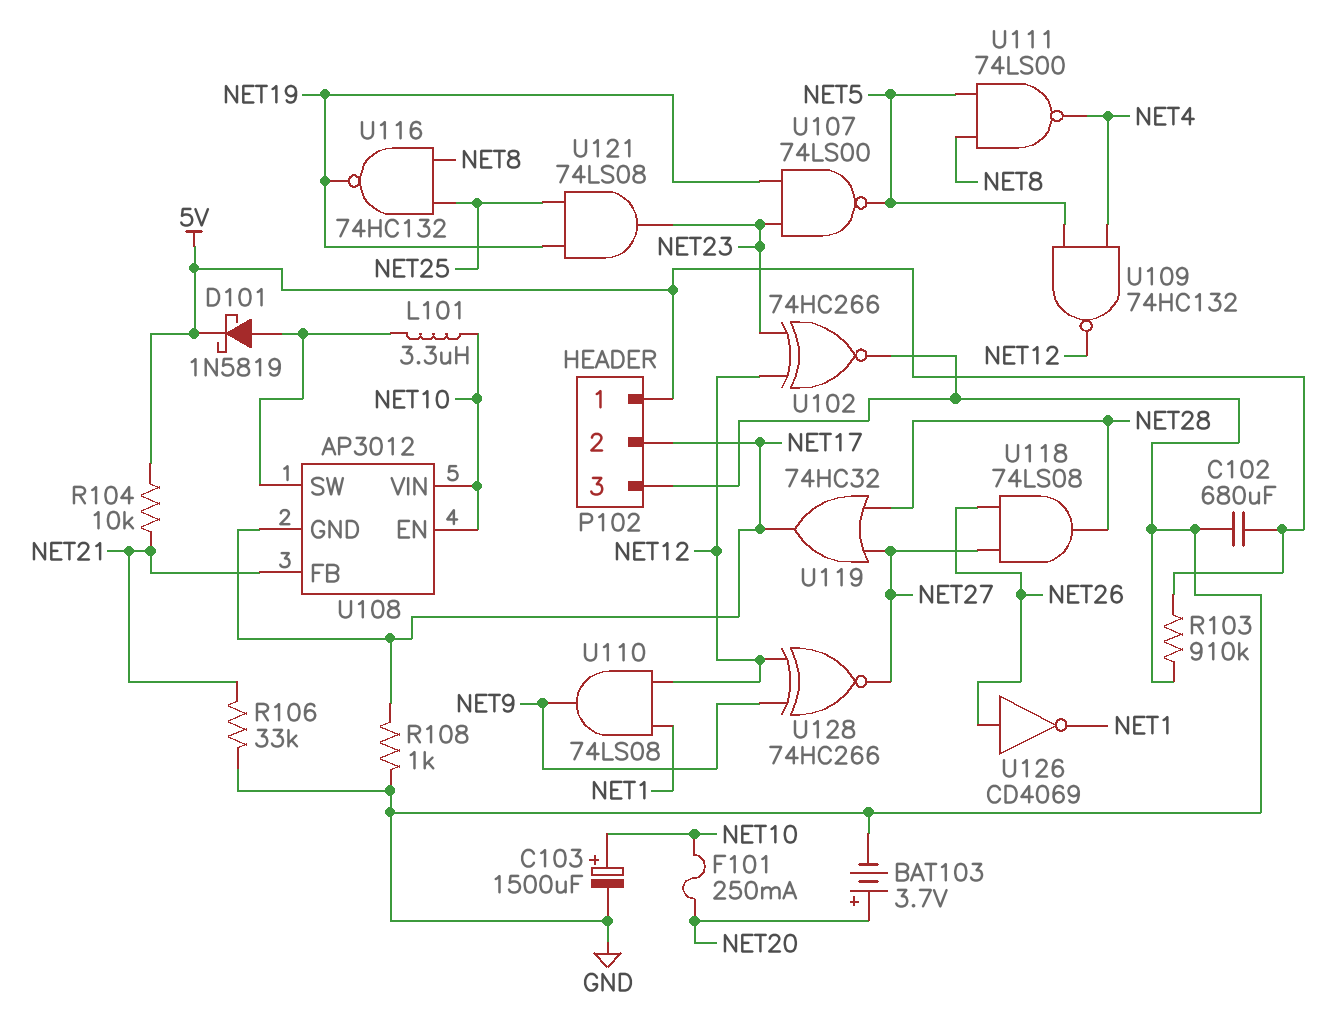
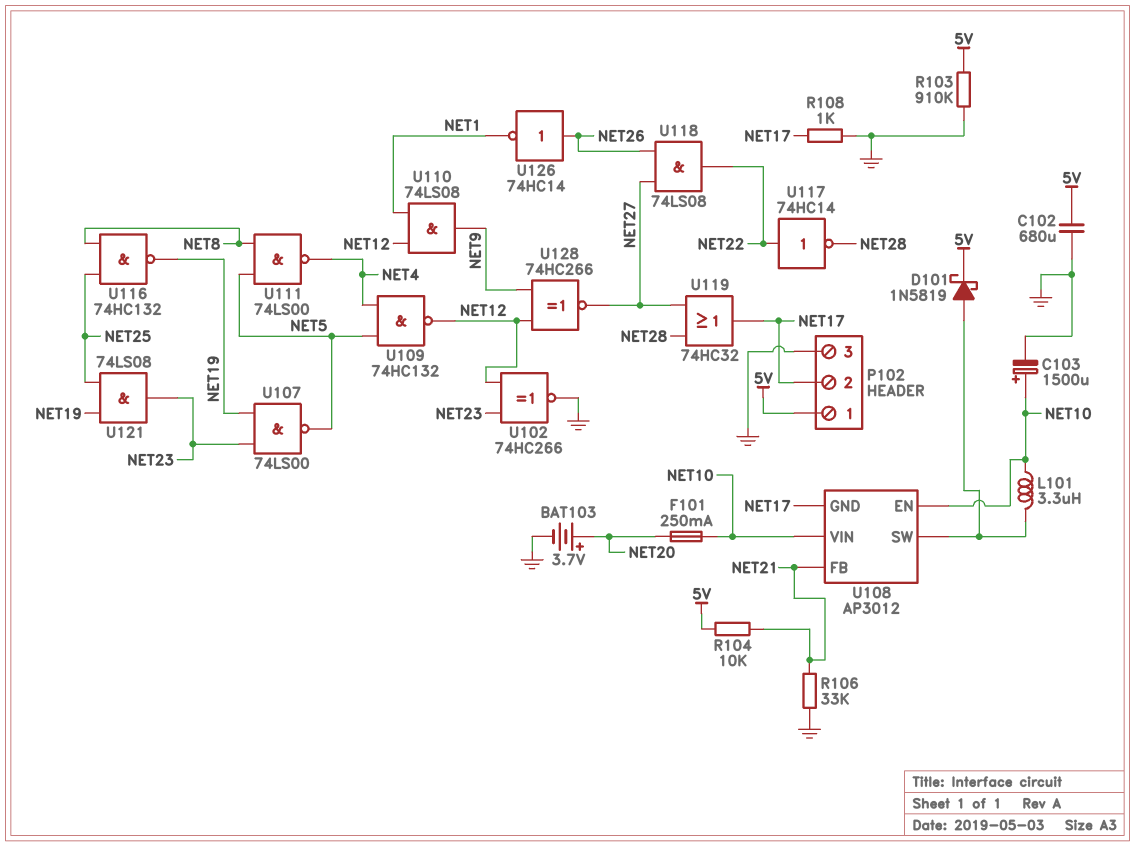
U117: none -> NOT 74HC14 (in NET22, out NET28)
U118: AND 74LS08 (in NET26, in NET27, out NET28) -> AND 74LS08 (in NET26, in NET27, out NET22)
U126: NOT CD4069 (in NET26, out NET1) -> NOT 74HC14 (in NET26, out NET1)

